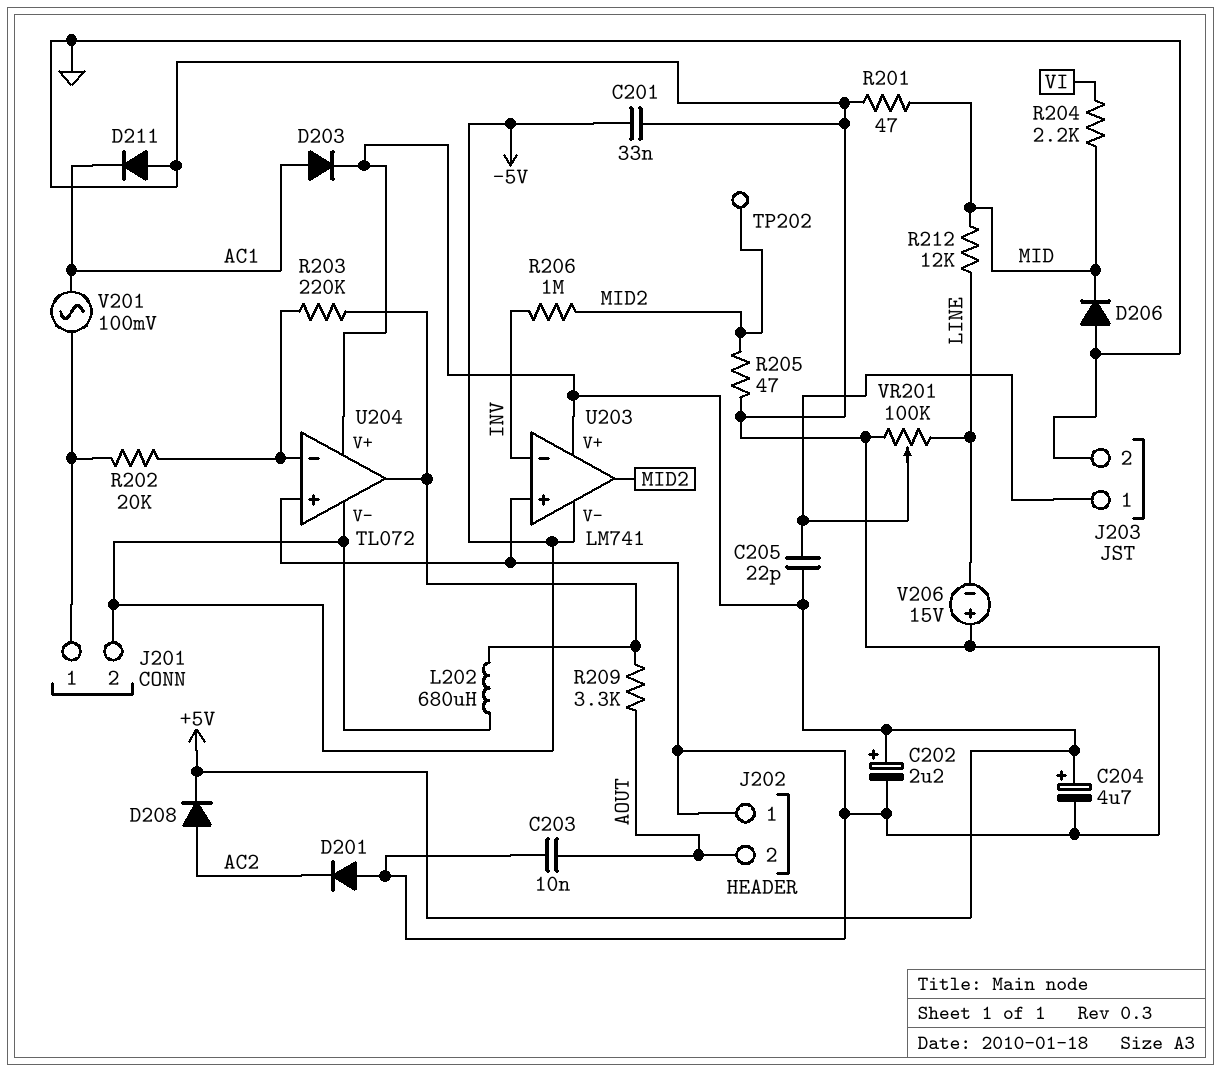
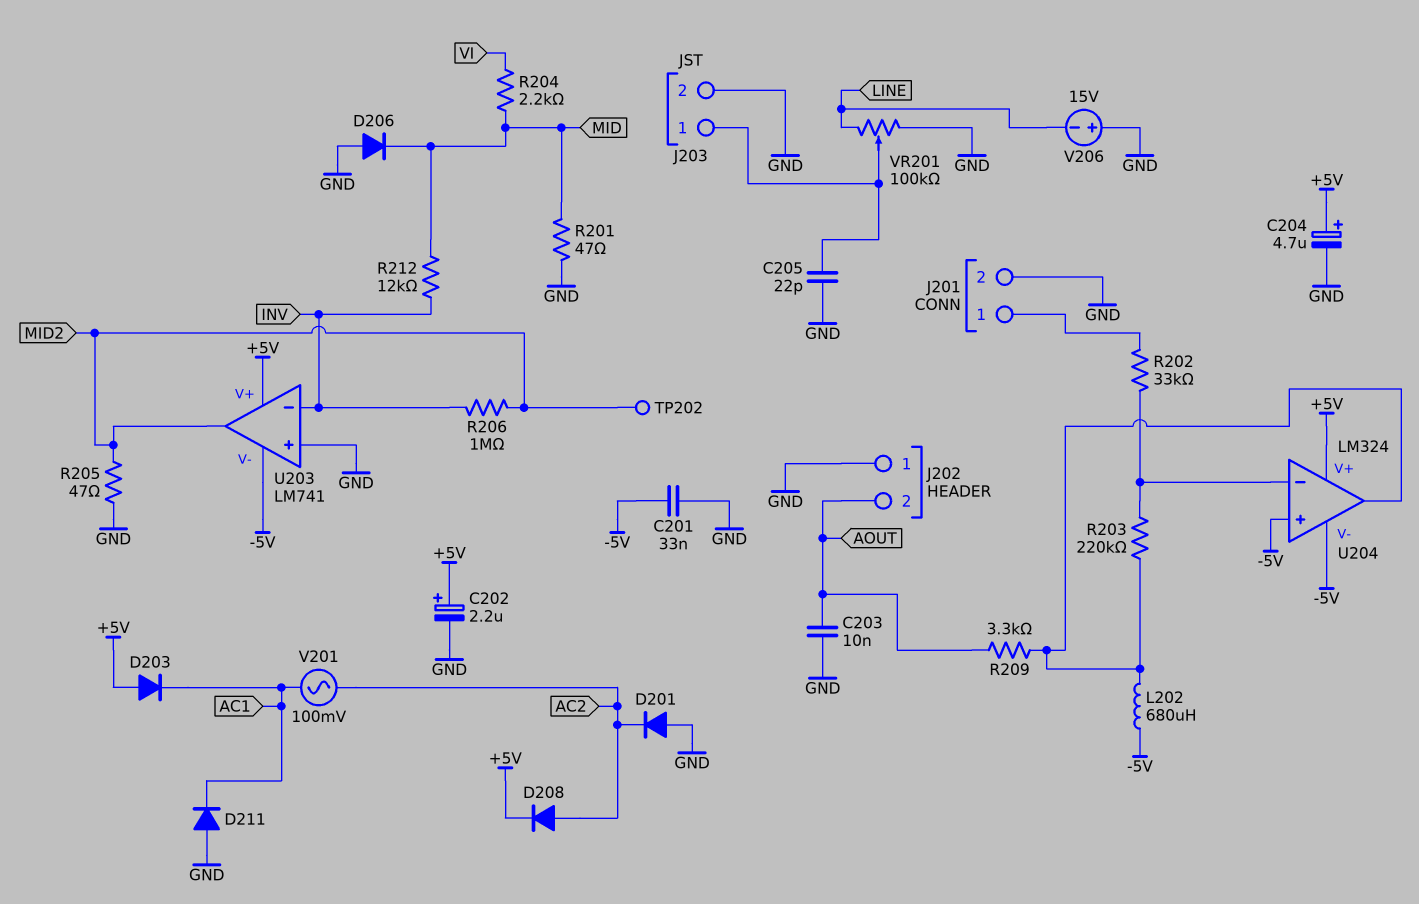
C205: 22pF (+5V, J203/1) -> 22pF (GND, J203/1)
D203: diode (A AC1, K +5V) -> diode (A +5V, K AC1)
J201 pin 2: -5V -> GND
R202: 20k (J201/1, U204/in-) -> 33k (J201/1, U204/in-)
R212: 12k (LINE, MID) -> 12k (INV, MID)
U204: TL072 -> LM324
U204 pin in+: GND -> -5V
V201: AC 100mV (AC1, J201/1) -> AC 100mV (AC1, AC2)

